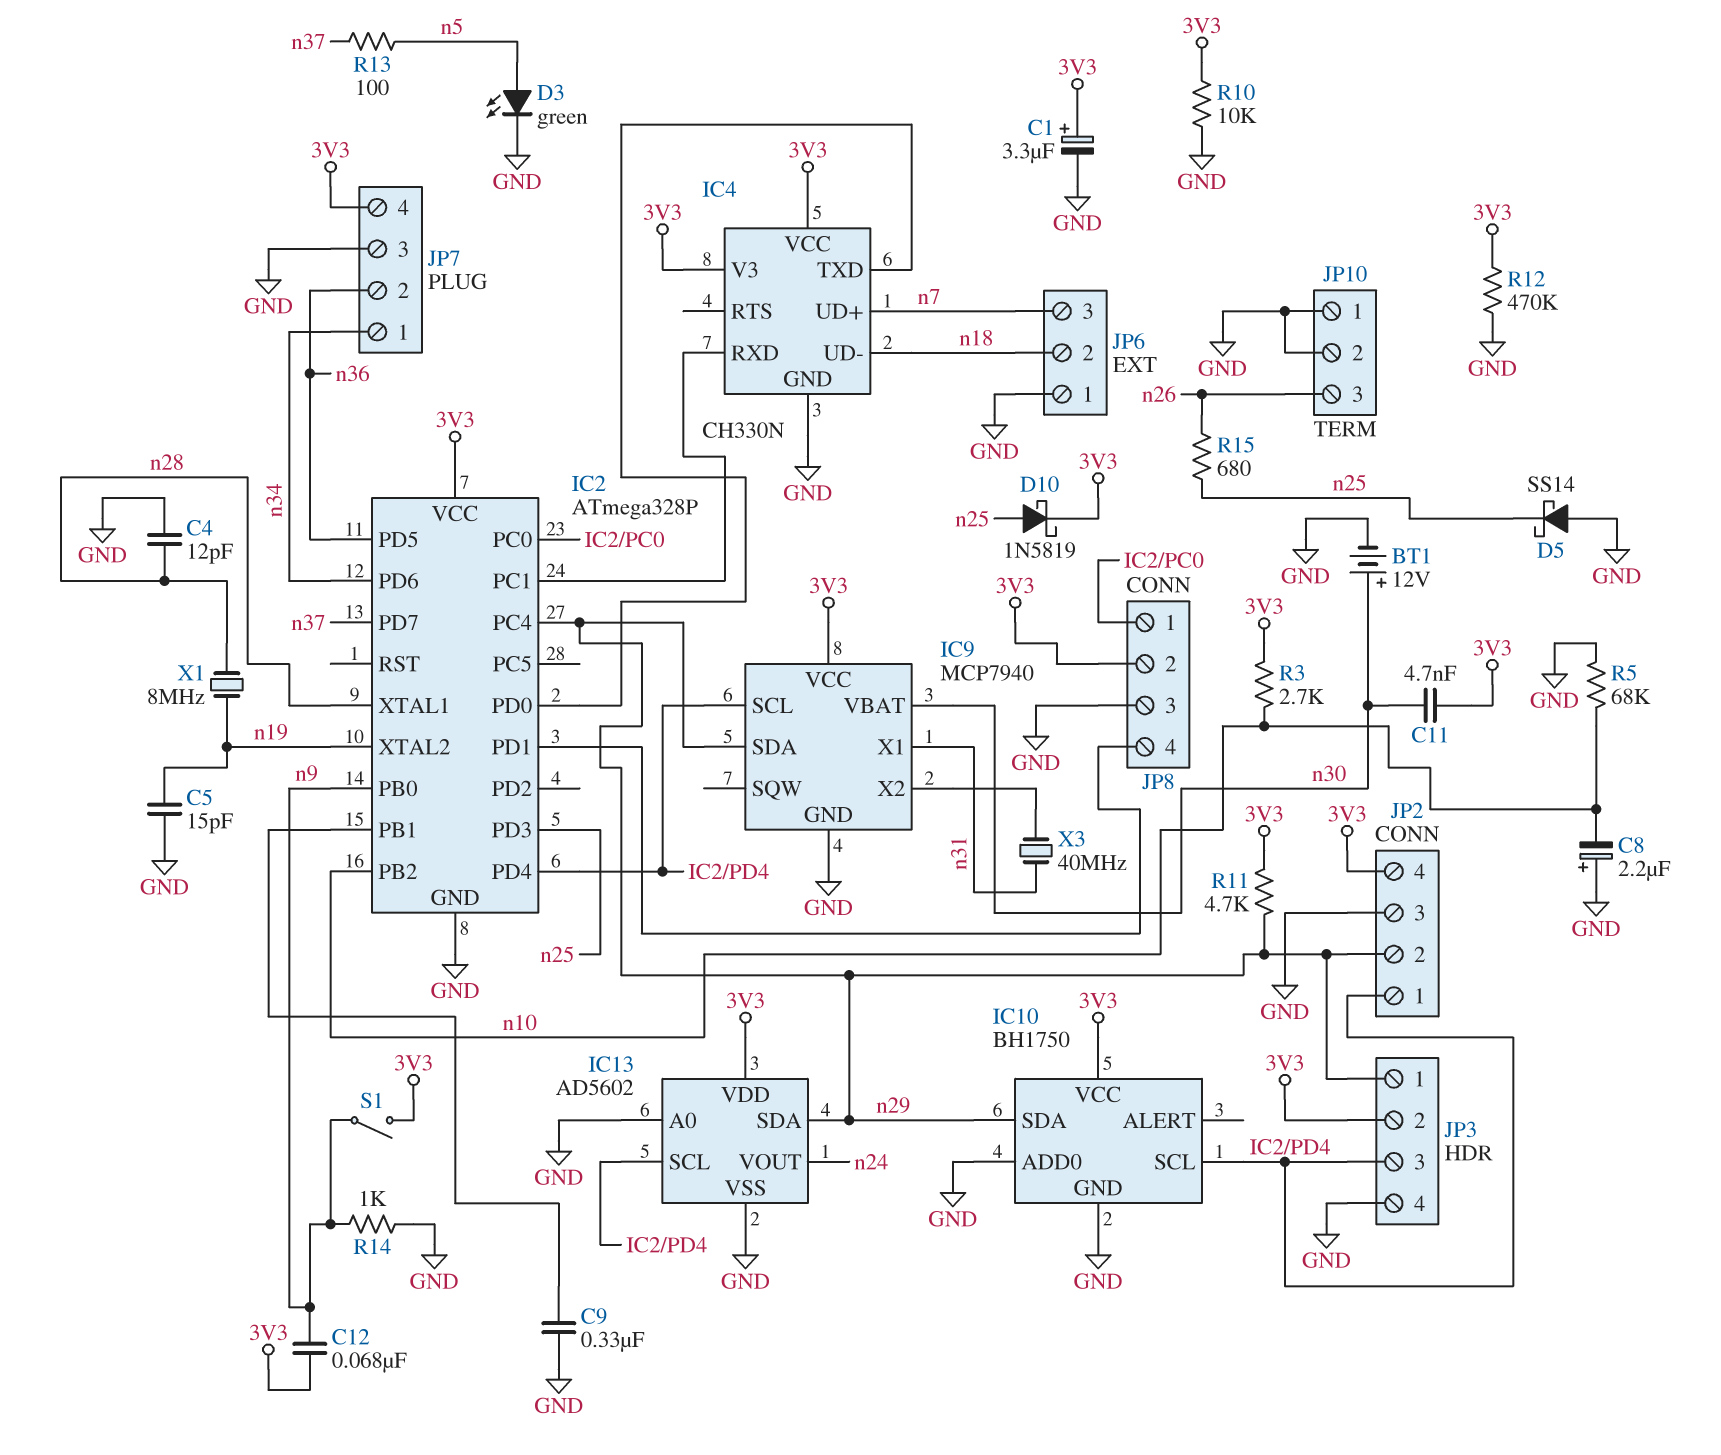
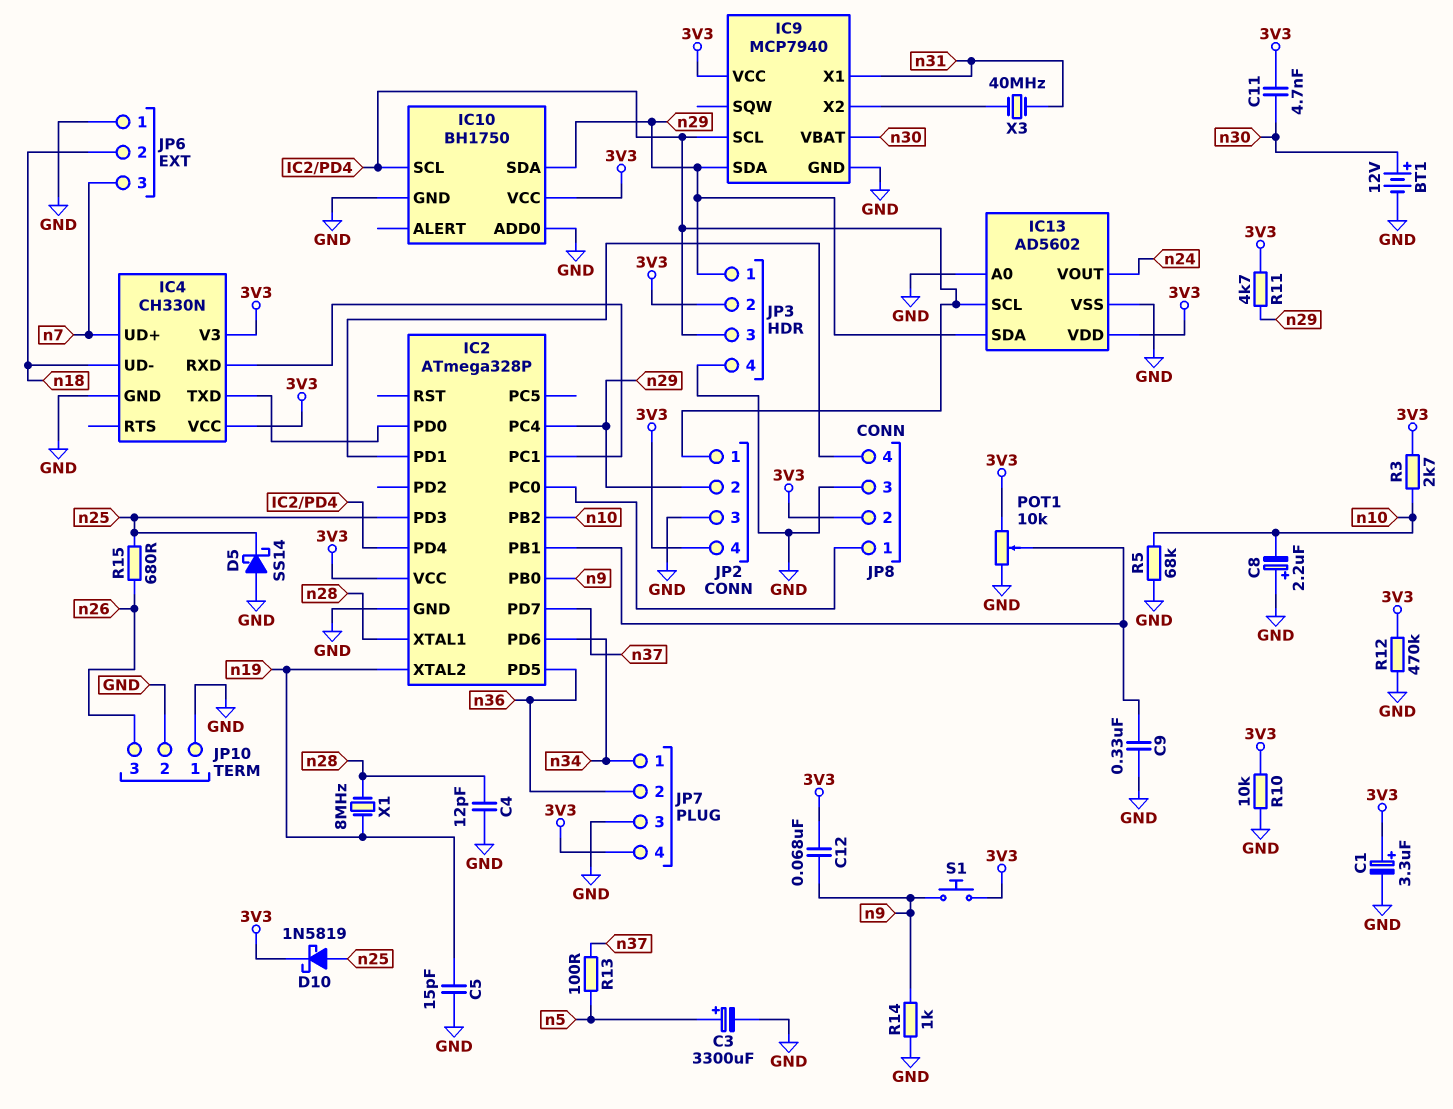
C3: none -> 3300uF (plus n5, minus GND)
D3: LED green (A n5, K GND) -> none
POT1: none -> 10k (3V3, GND, wiper IC2/PB1)
S1: switch (3V3, n9) -> button (3V3, n9)

